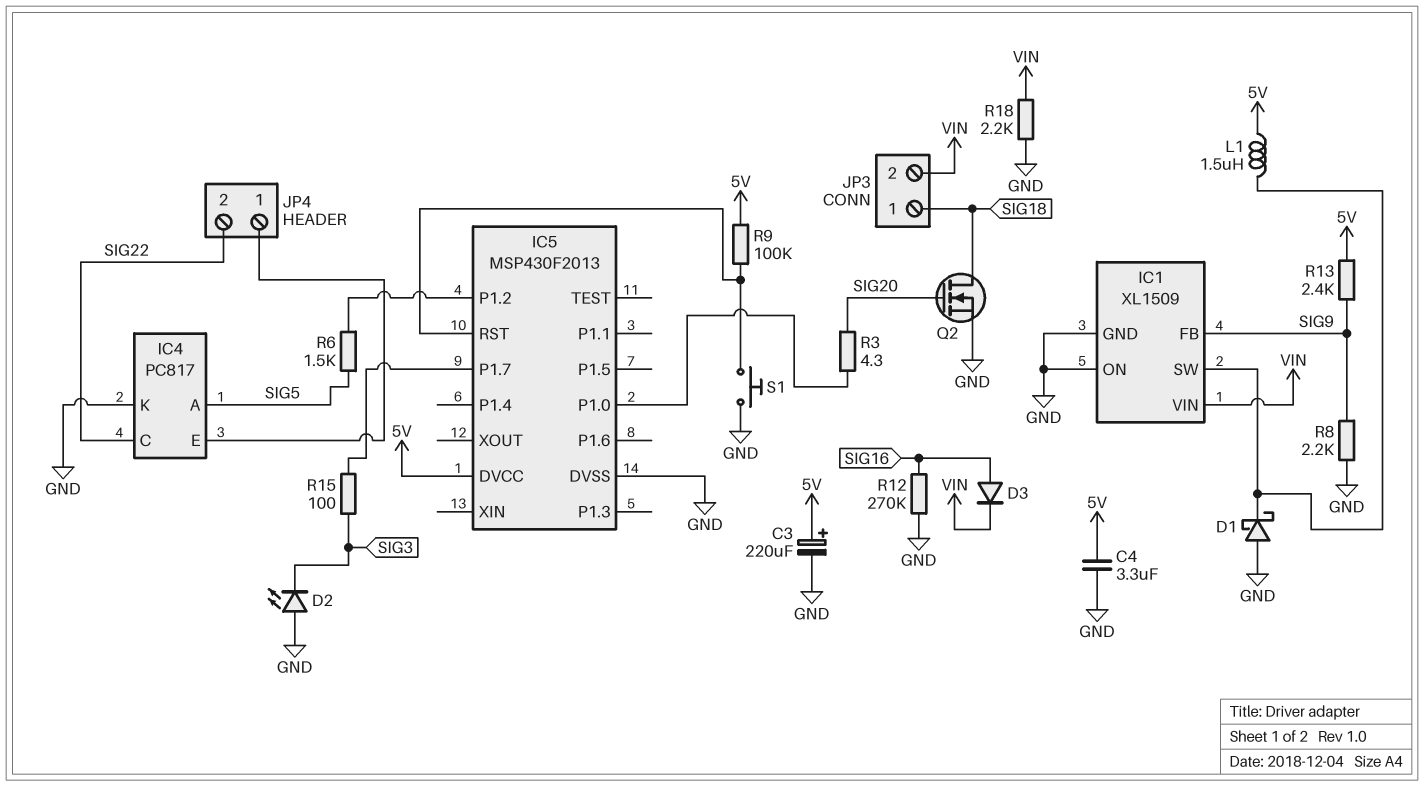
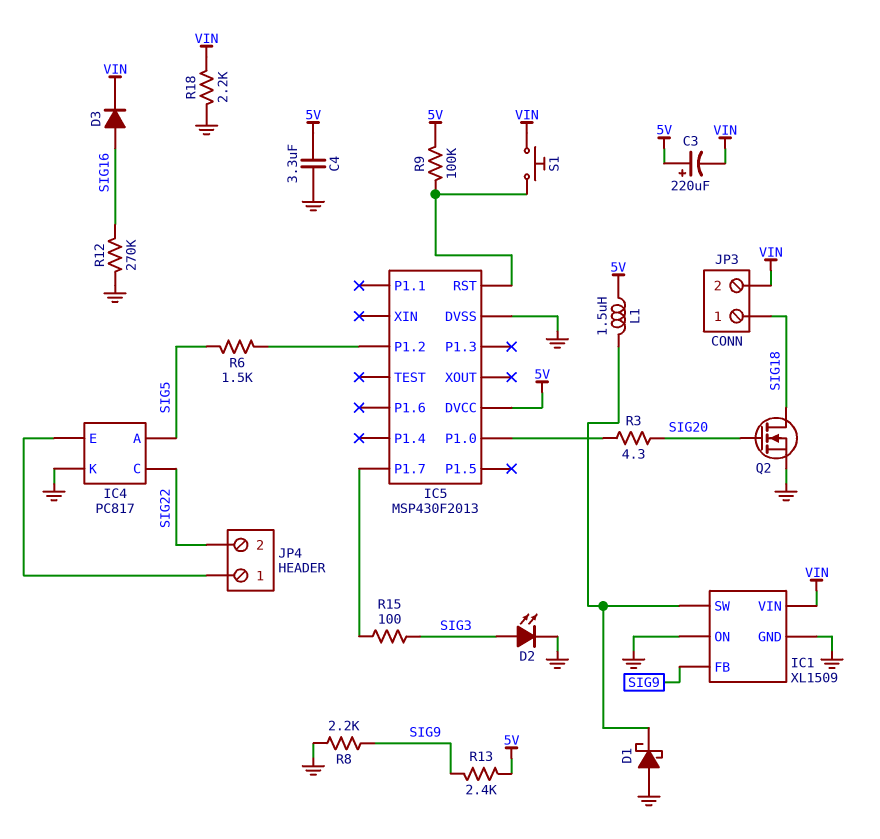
C3: 220uF (plus 5V, minus GND) -> 220uF (plus 5V, minus VIN)
D2: LED (A GND, K SIG3) -> LED (A SIG3, K GND)
S1: button (GND, IC5/RST) -> button (IC5/RST, VIN)

